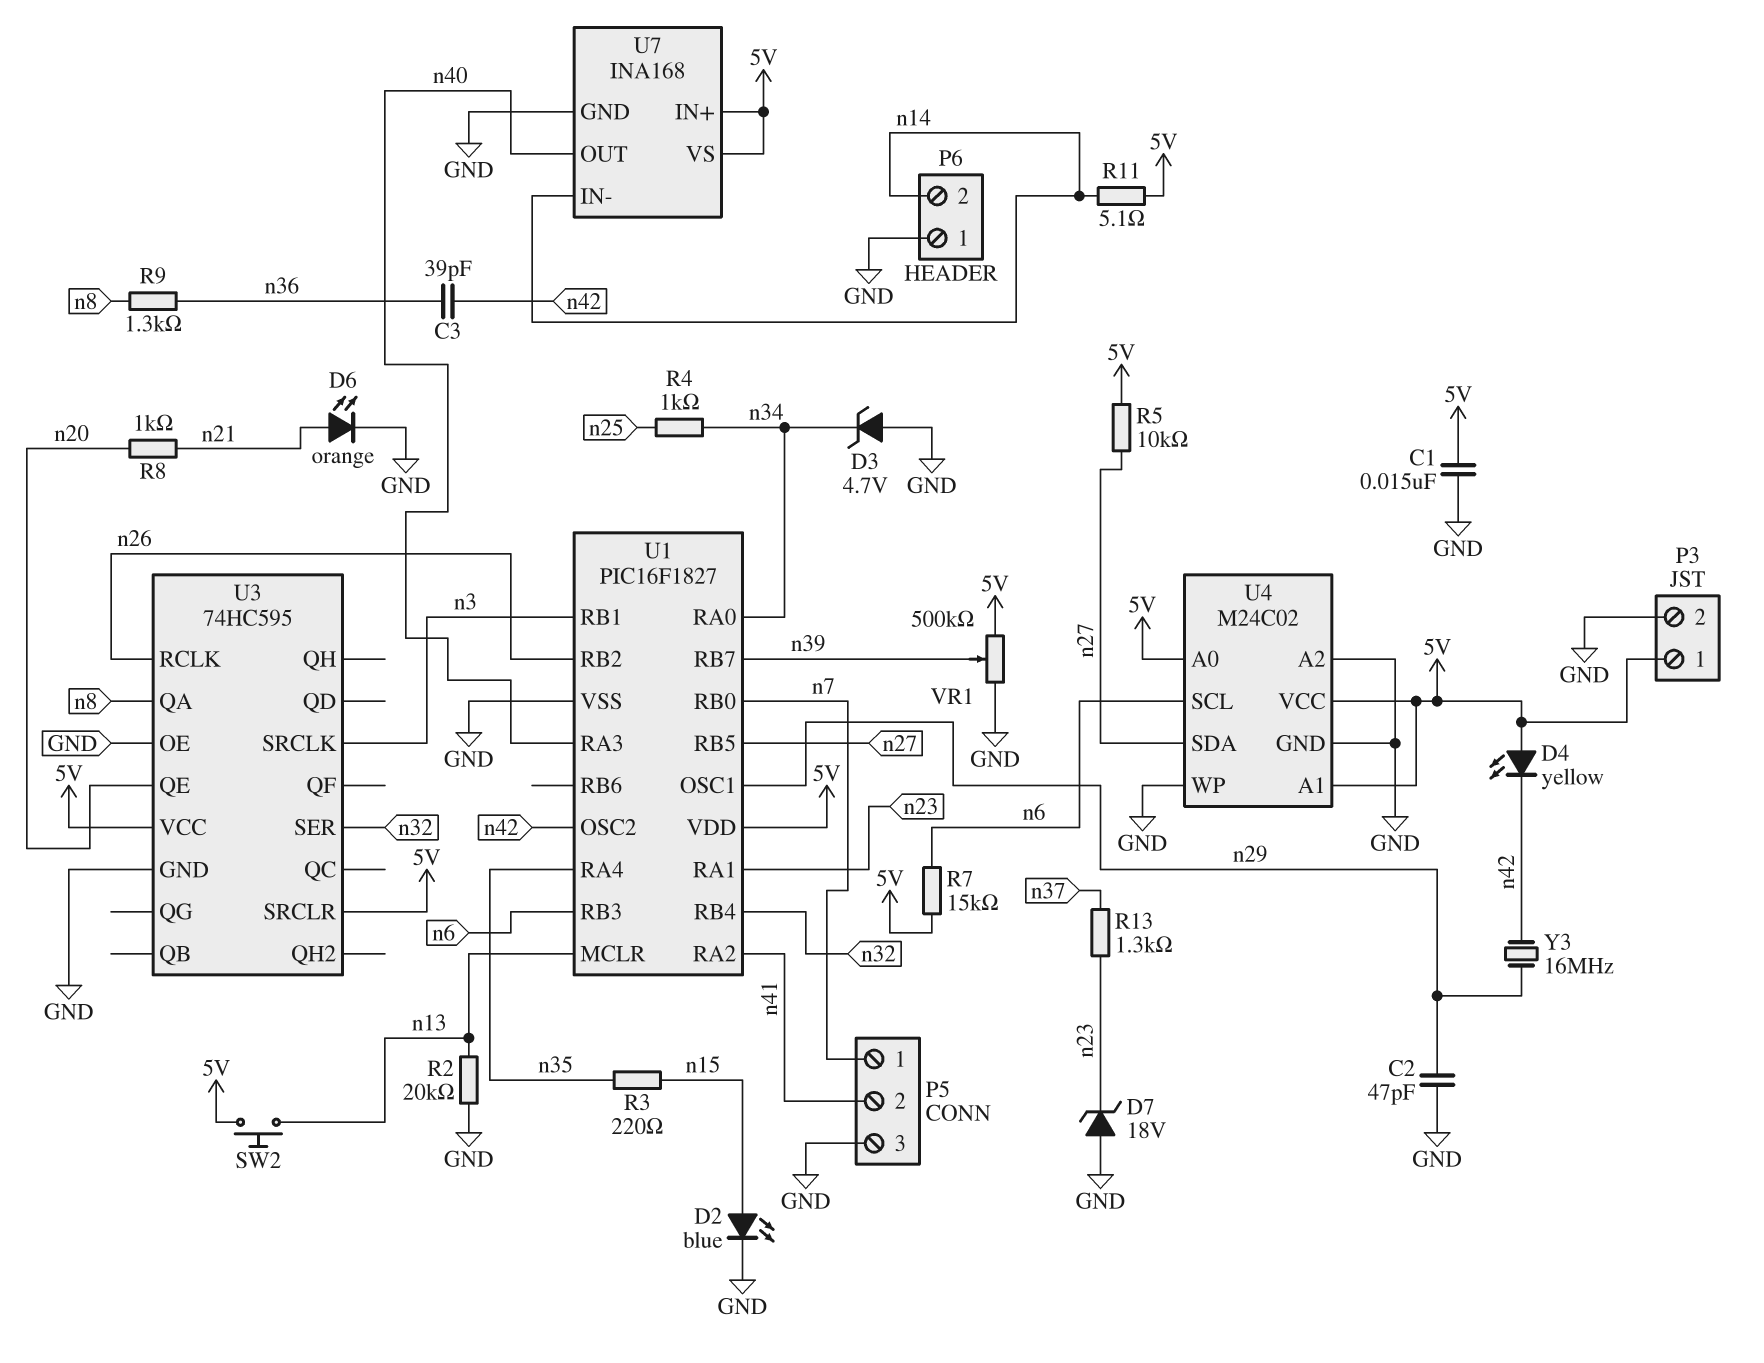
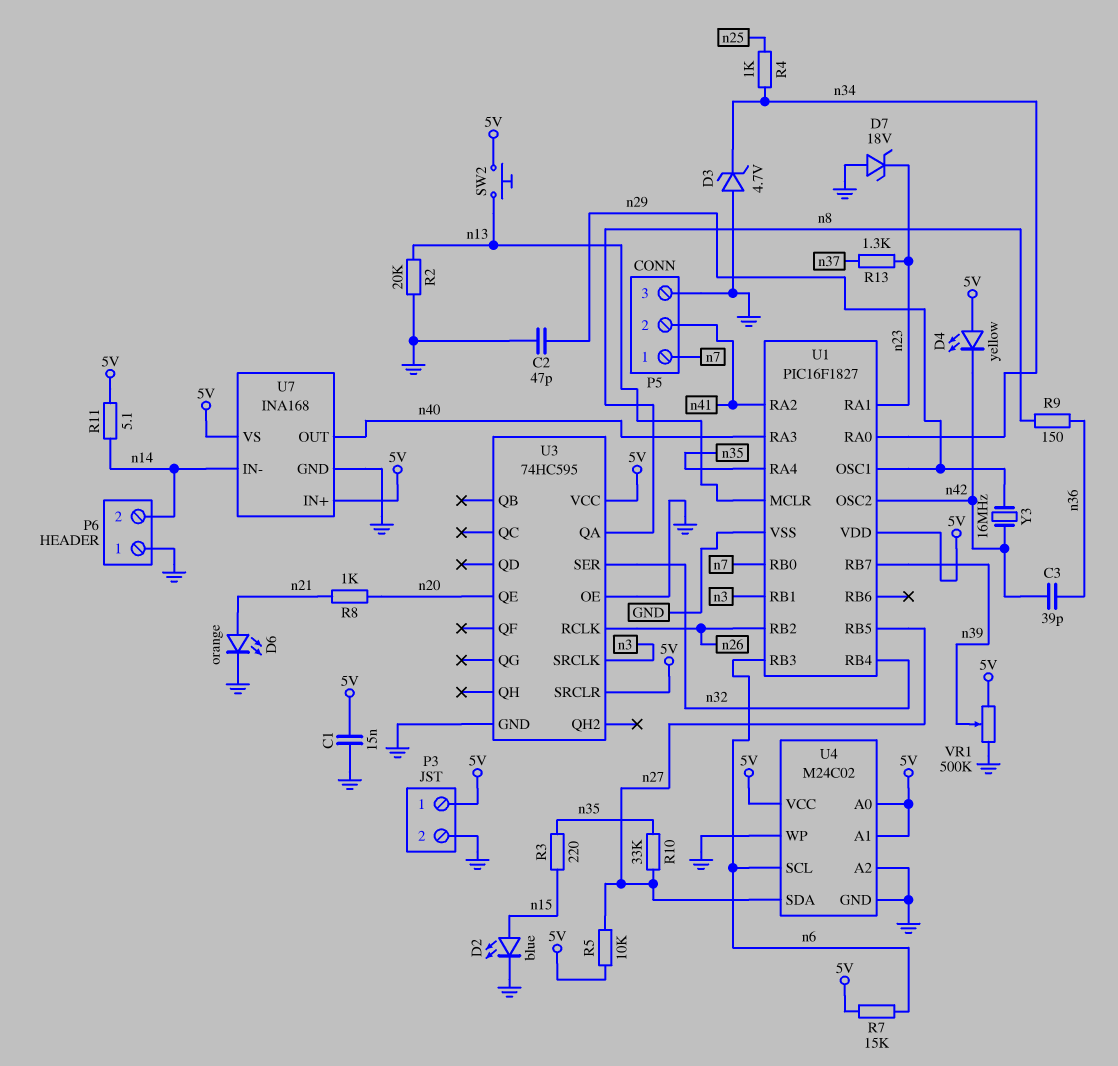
R9: 1.3k (n8, n36) -> 150 (n8, n36)
R10: none -> 33k (n27, n35)

